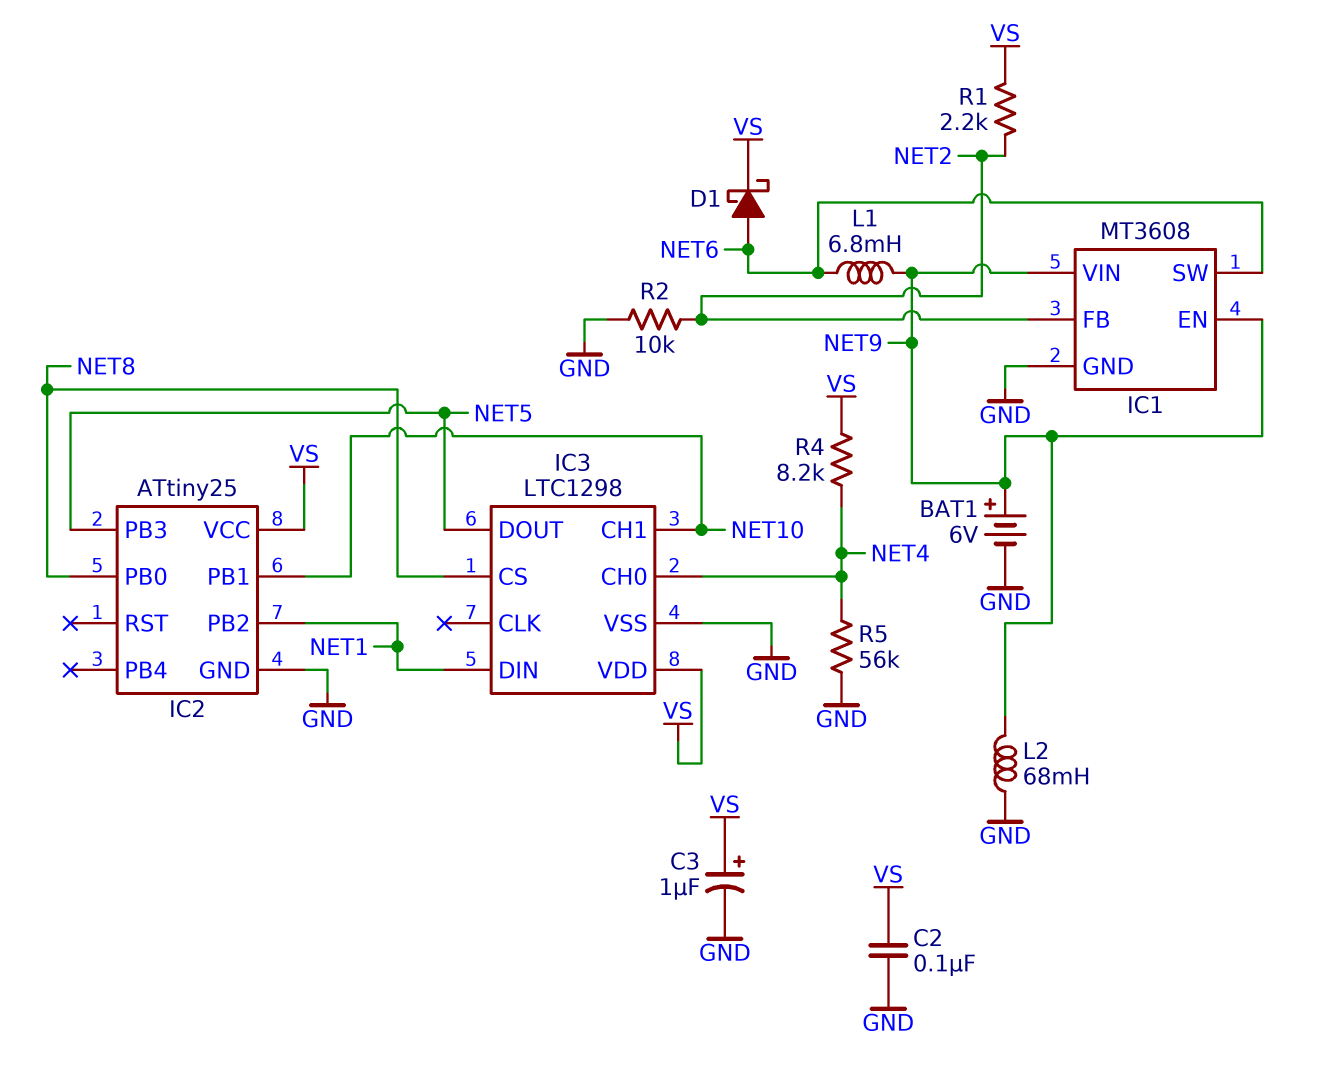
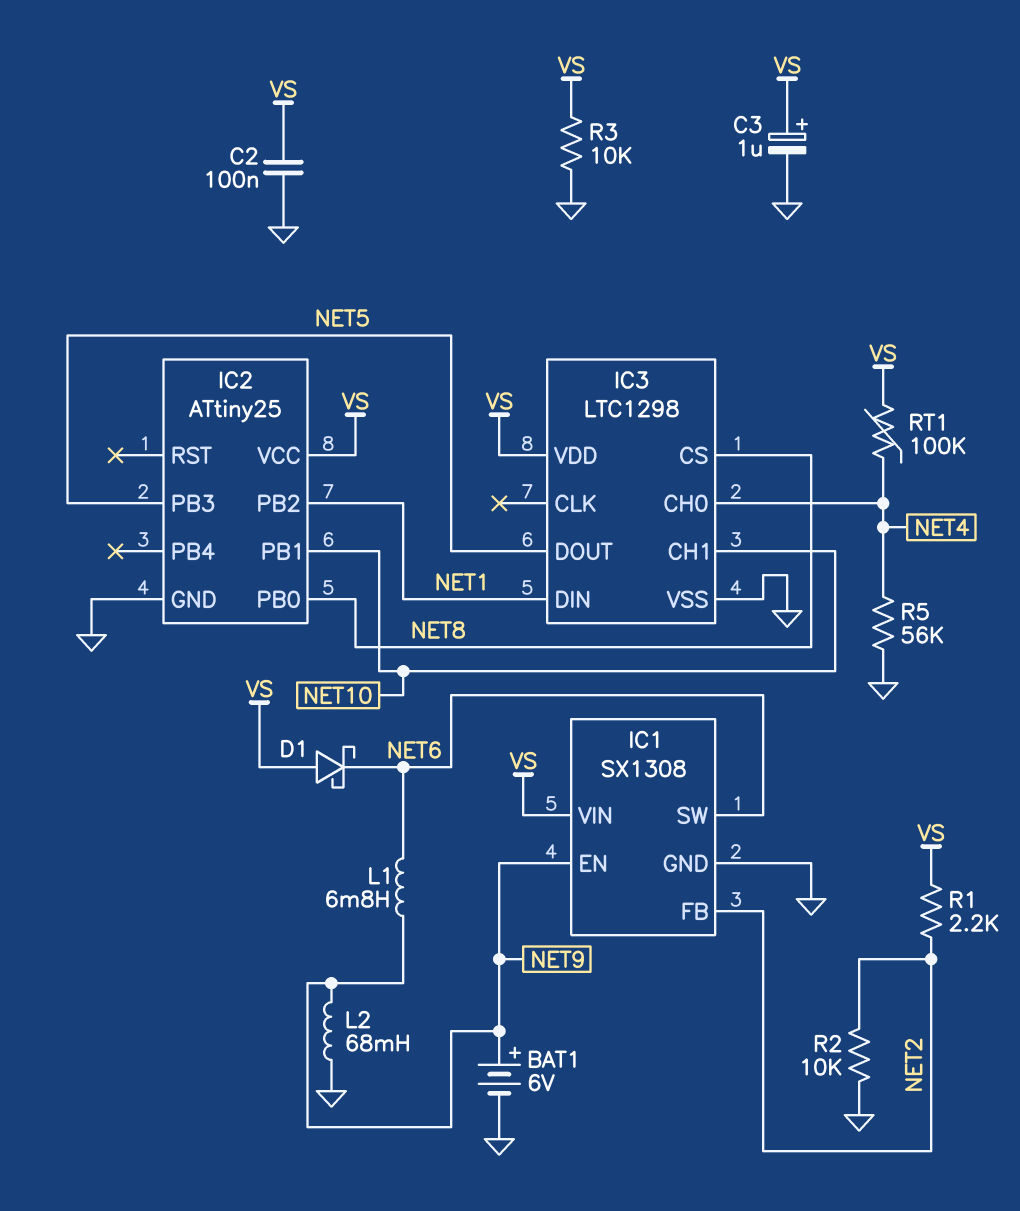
D1: schottky (A NET6, K VS) -> schottky (A VS, K NET6)
IC1: MT3608 -> SX1308
IC1 pin VIN: NET9 -> VS
R3: none -> 10k (GND, VS)
R4: 8.2k (NET4, VS) -> none
RT1: none -> 100k (NET4, VS)

